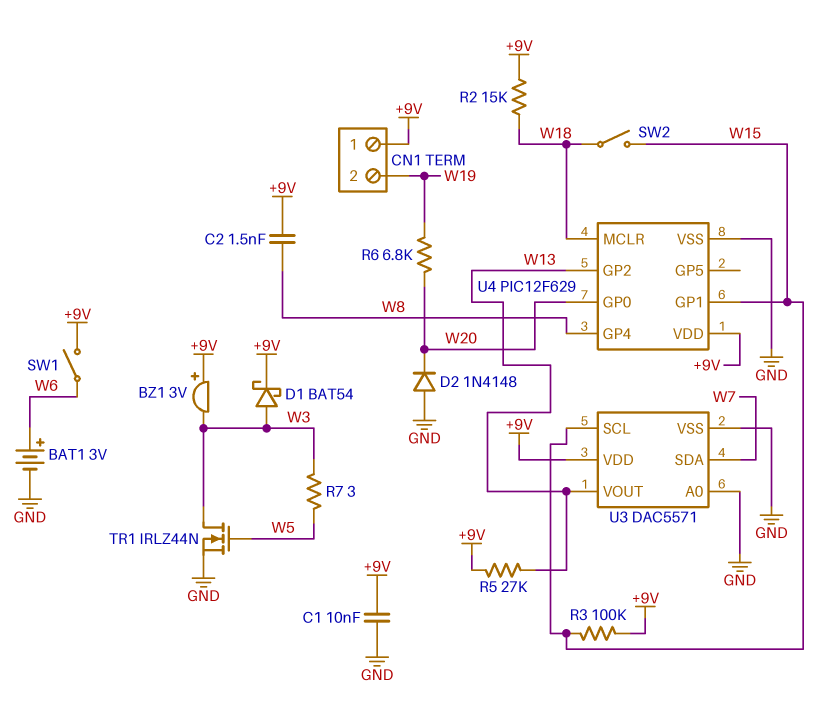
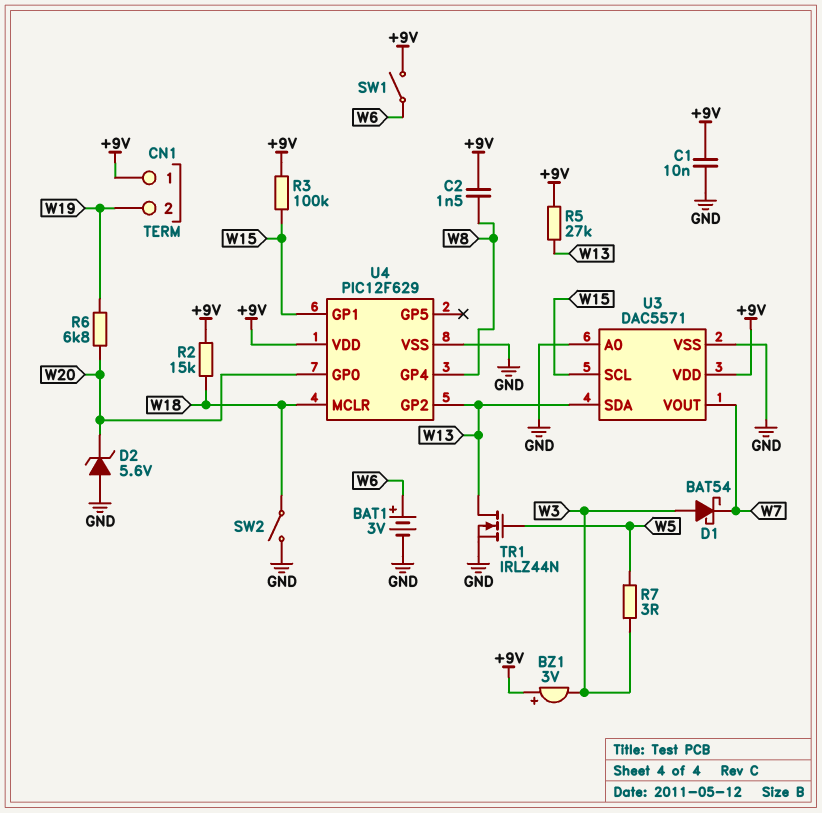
D1: schottky BAT54 (A W3, K +9V) -> schottky BAT54 (A W3, K W7)
D2: diode 1N4148 (A GND, K W20) -> zener 5.6V (A GND, K W20)
SW2: switch (W15, W18) -> switch (GND, W18)
TR1: NMOS IRLZ44N (G W5, D W3, S GND) -> NMOS IRLZ44N (G W5, D W13, S GND)
U3 pin SDA: W7 -> W13
U3 pin VOUT: W13 -> W7

